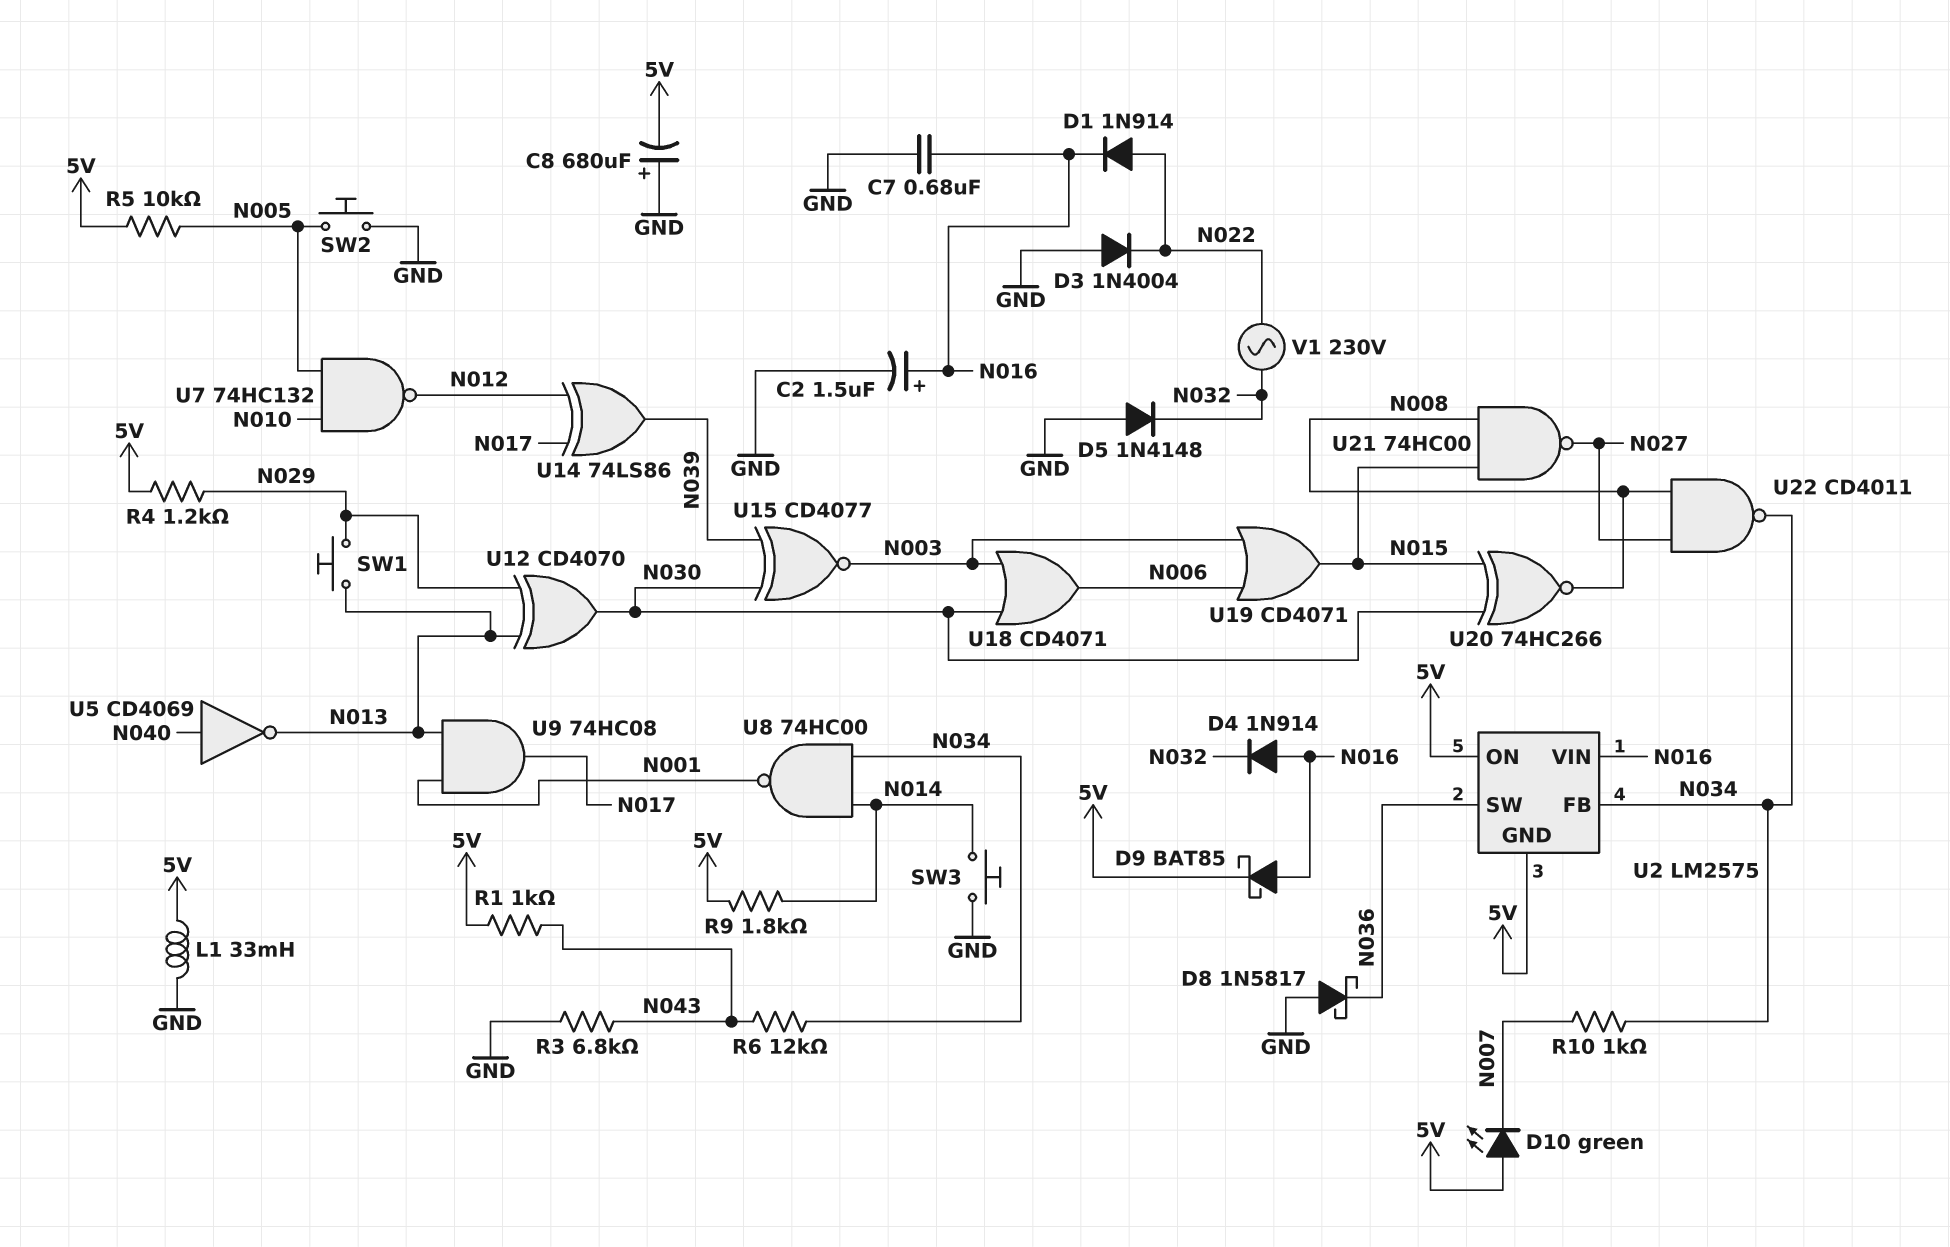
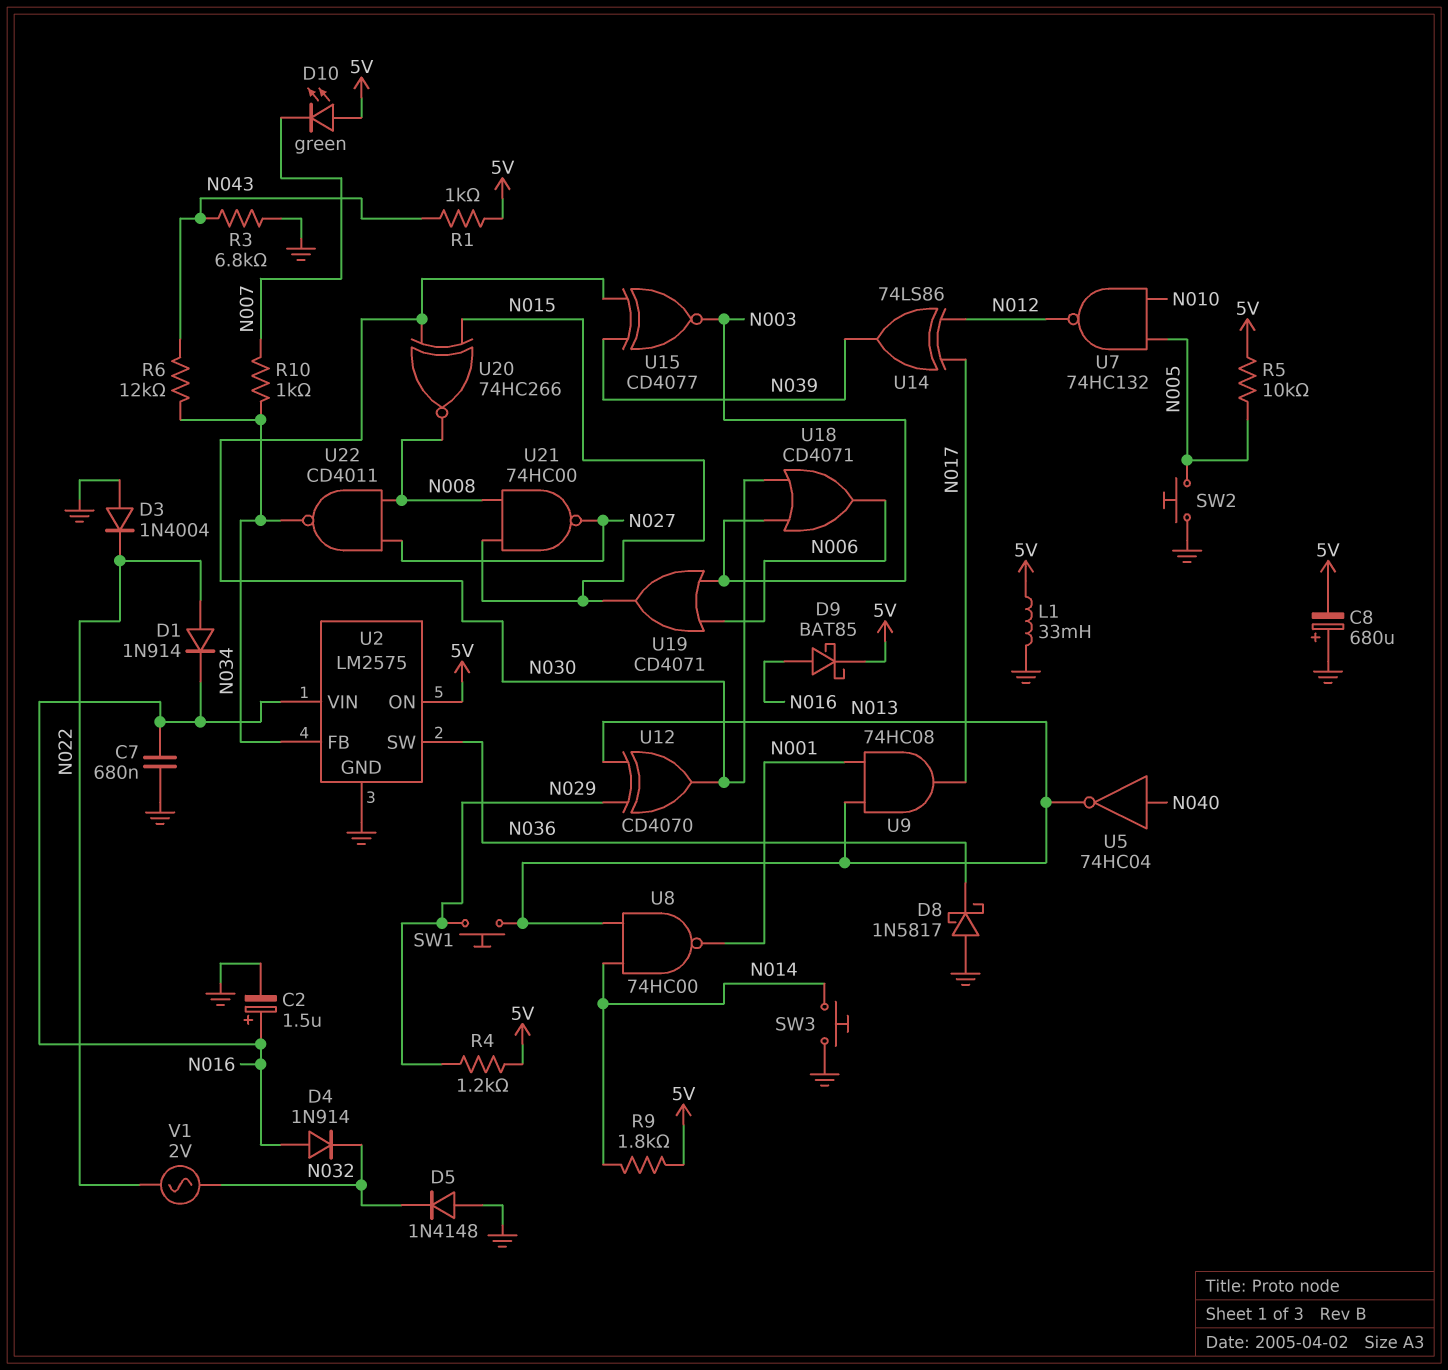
U2 pin GND: 5V -> GND
U5: NOT CD4069 (in N040, out N013) -> NOT 74HC04 (in N040, out N013)
U8: NAND 74HC00 (in N014, in N034, out N001) -> NAND 74HC00 (in N013, in N014, out N001)
V1: AC 230V (N022, N032) -> AC 2V (N022, N032)

